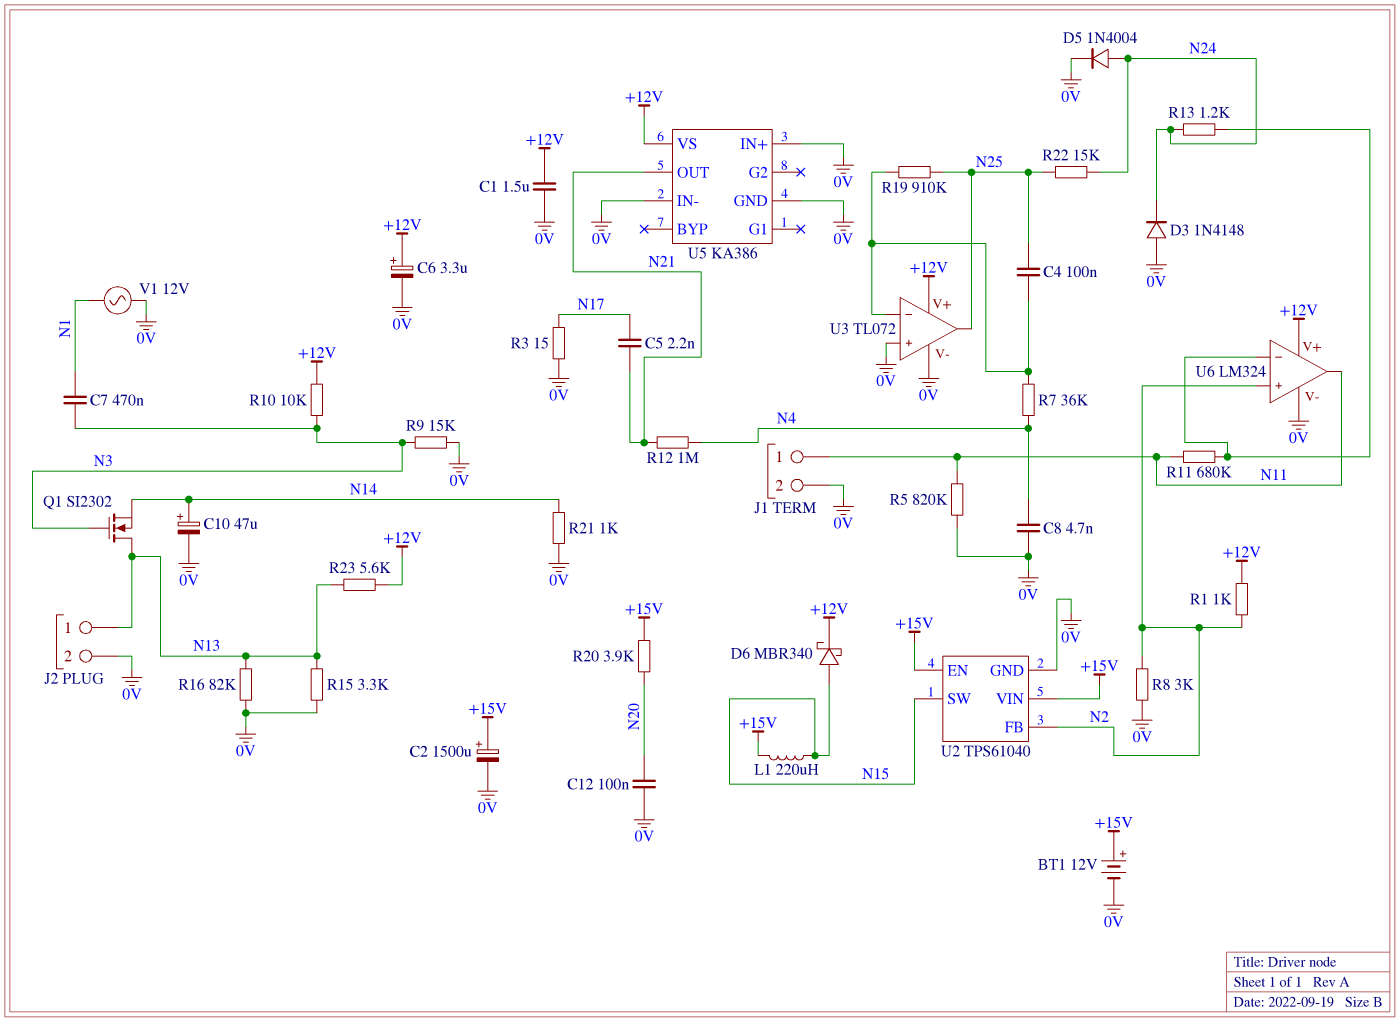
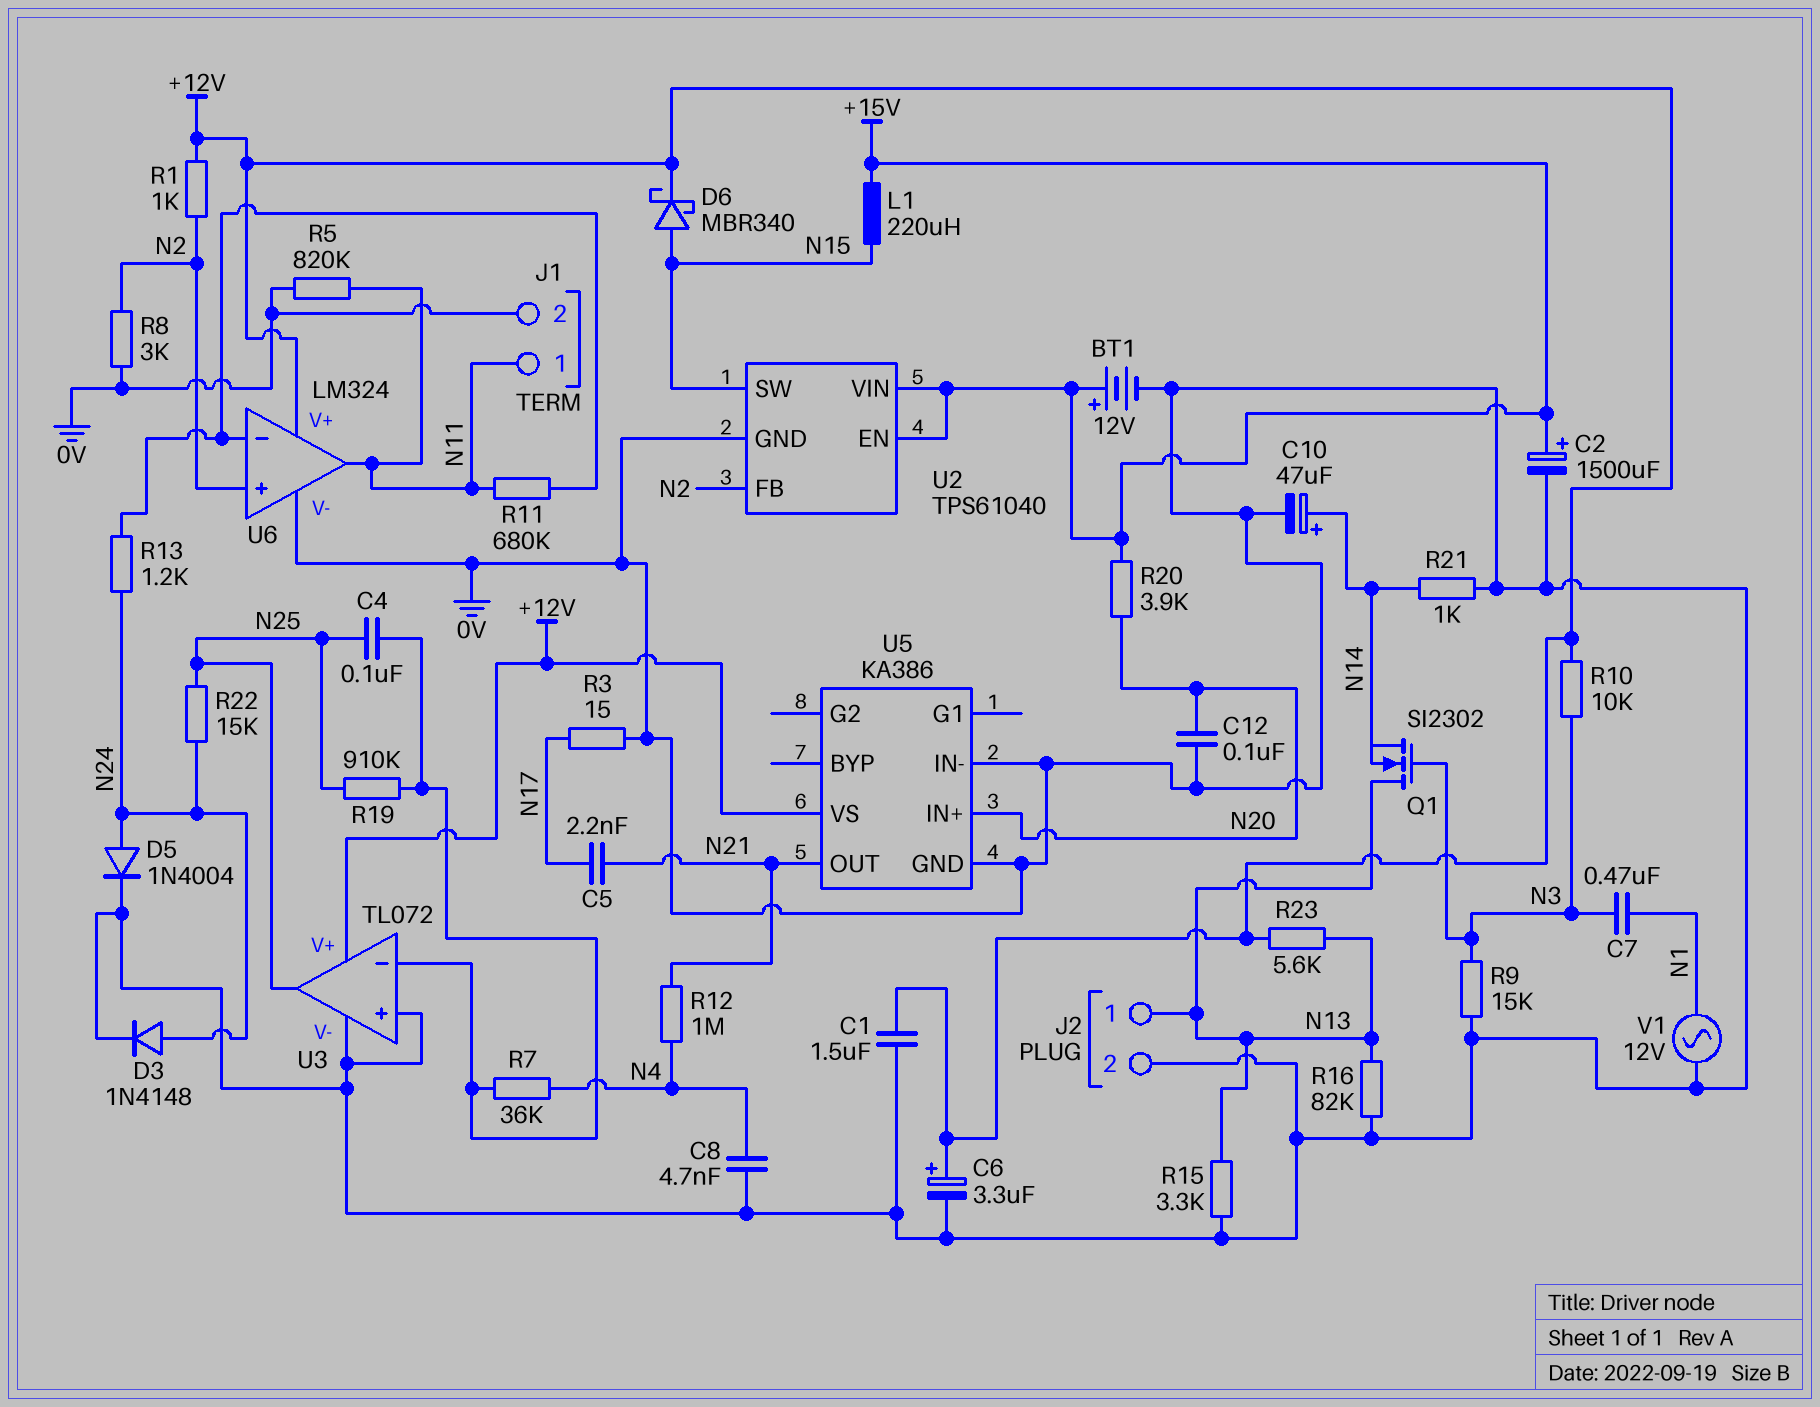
D3: diode 1N4148 (A 0V, K N24) -> diode 1N4148 (A N24, K 0V)
U5 pin IN+: 0V -> N20

